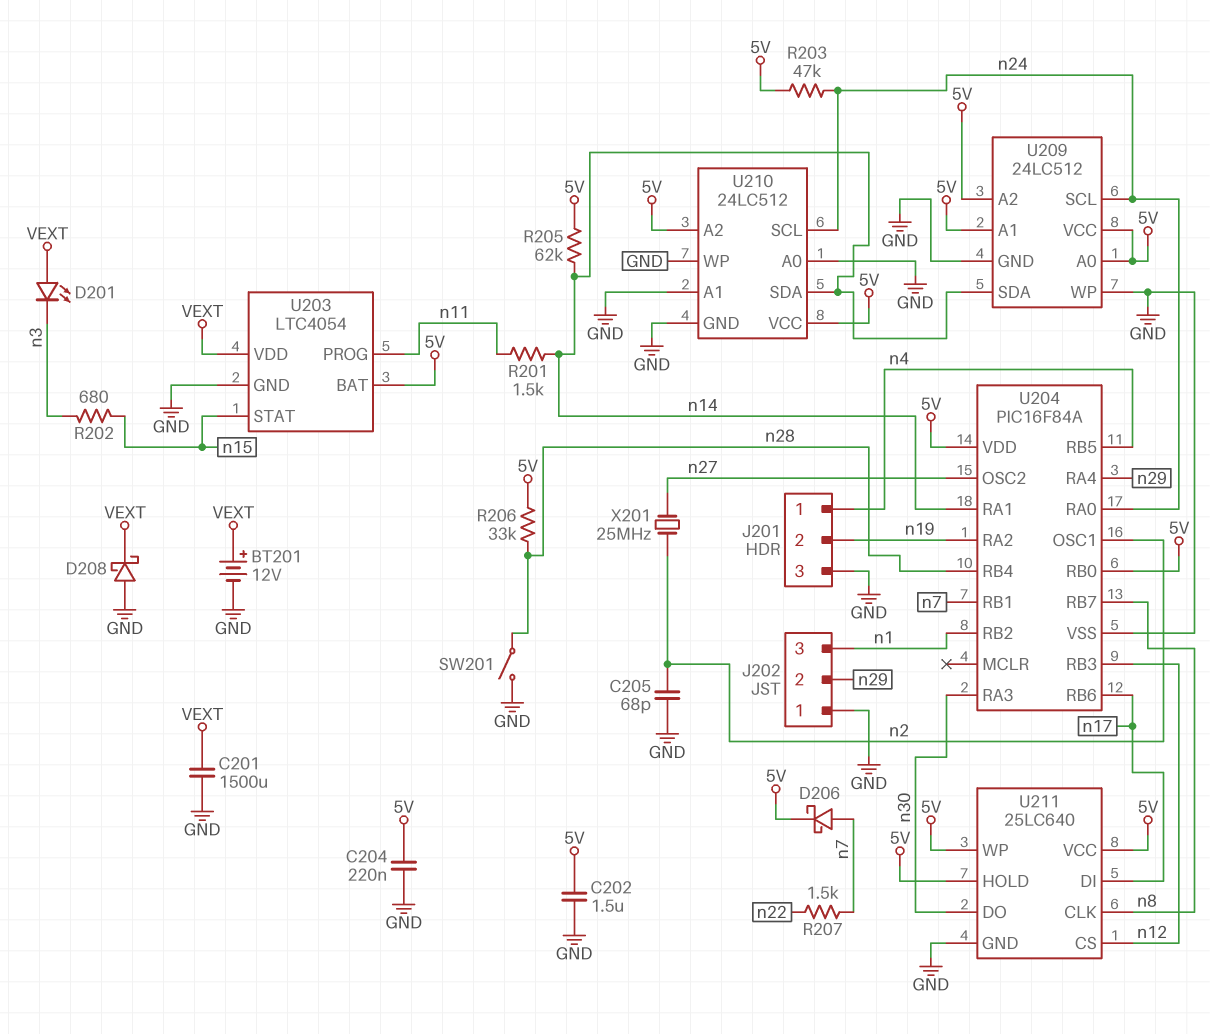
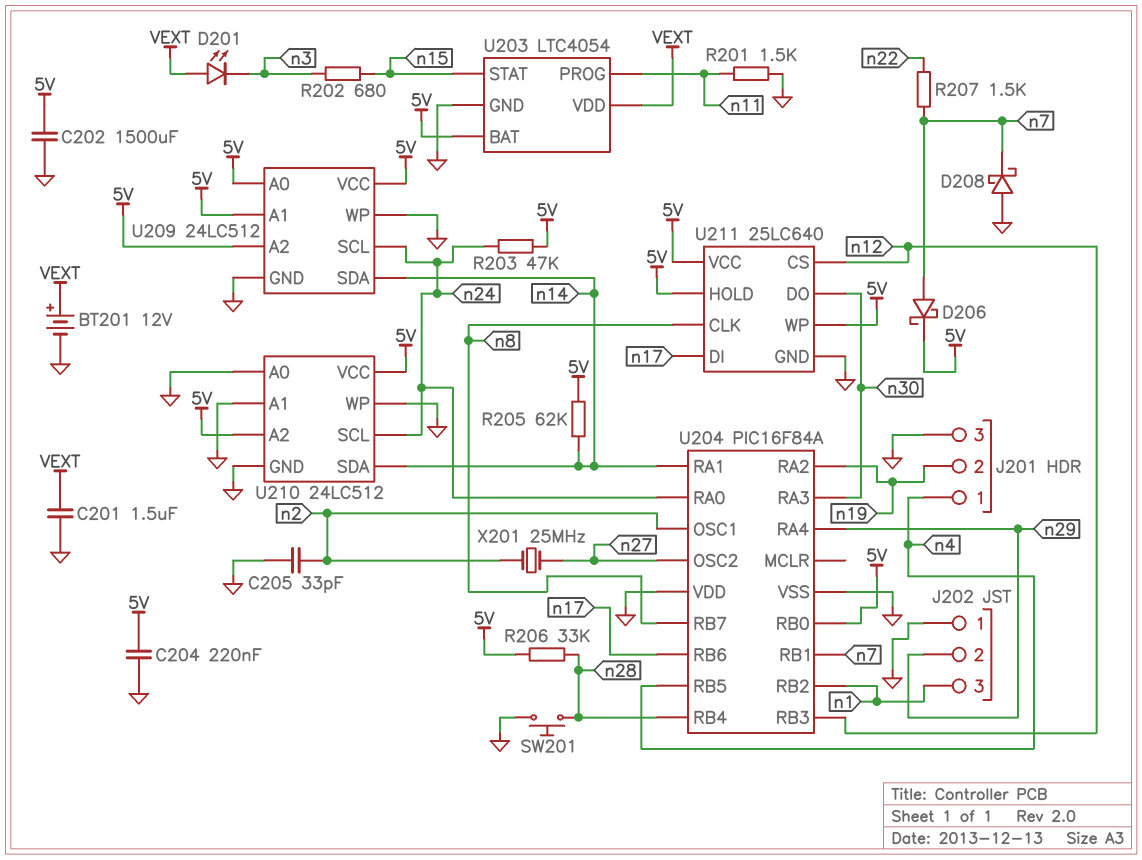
C201: 1500uF (GND, VEXT) -> 1.5uF (GND, VEXT)
C202: 1.5uF (5V, GND) -> 1500uF (5V, GND)
C205: 68pF (GND, n2) -> 33pF (GND, n2)
D208: schottky (A GND, K VEXT) -> schottky (A GND, K n7)
R201: 1.5k (n11, n14) -> 1.5k (GND, n11)
SW201: switch (GND, n28) -> button (GND, n28)
U204 pin VDD: 5V -> GND

